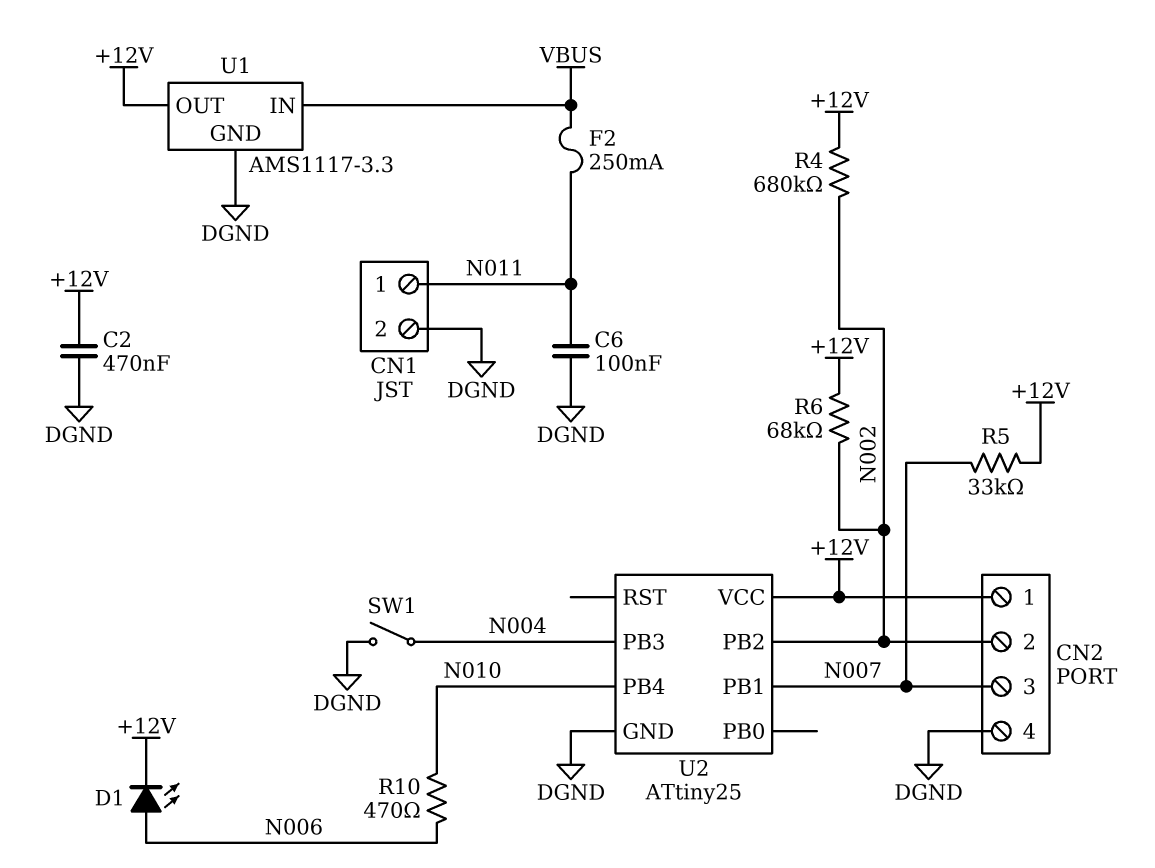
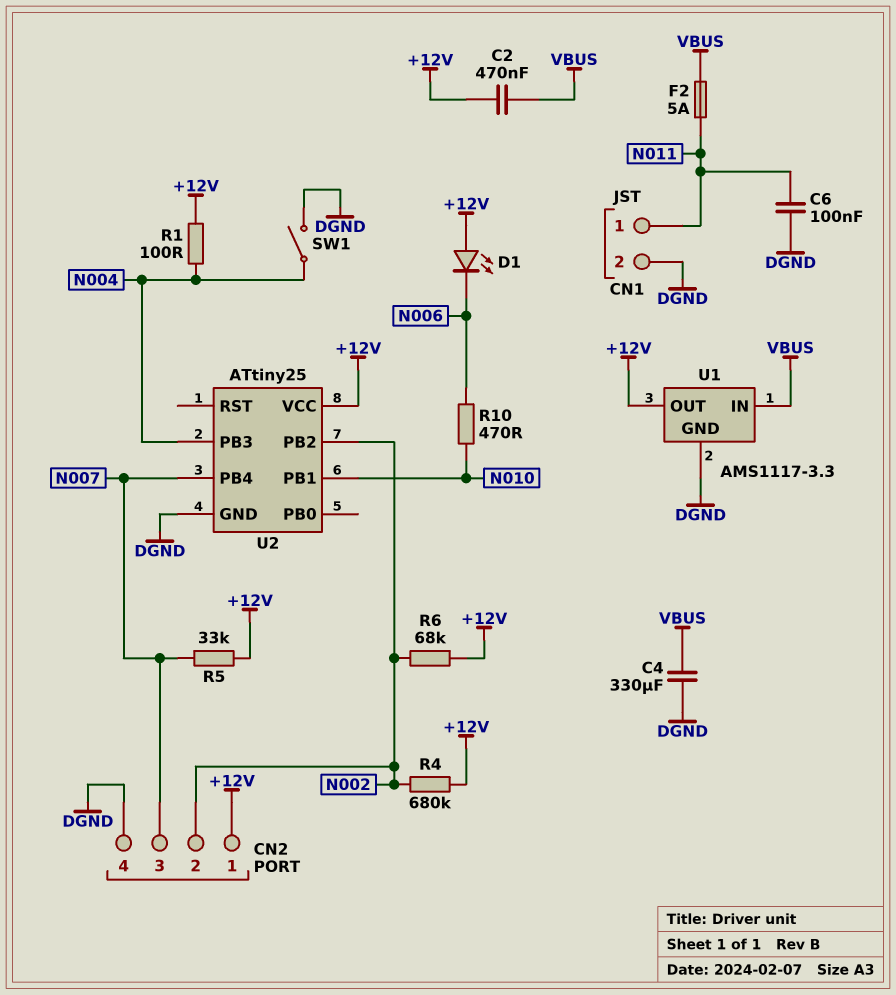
C2: 470nF (+12V, DGND) -> 470nF (+12V, VBUS)
C4: none -> 330uF (DGND, VBUS)
D1: LED (A N006, K +12V) -> LED (A +12V, K N006)
F2: 250mA (N011, VBUS) -> 5A (N011, VBUS)
R1: none -> 100 (+12V, N004)
U2 pin PB1: N007 -> N010
U2 pin PB4: N010 -> N007

